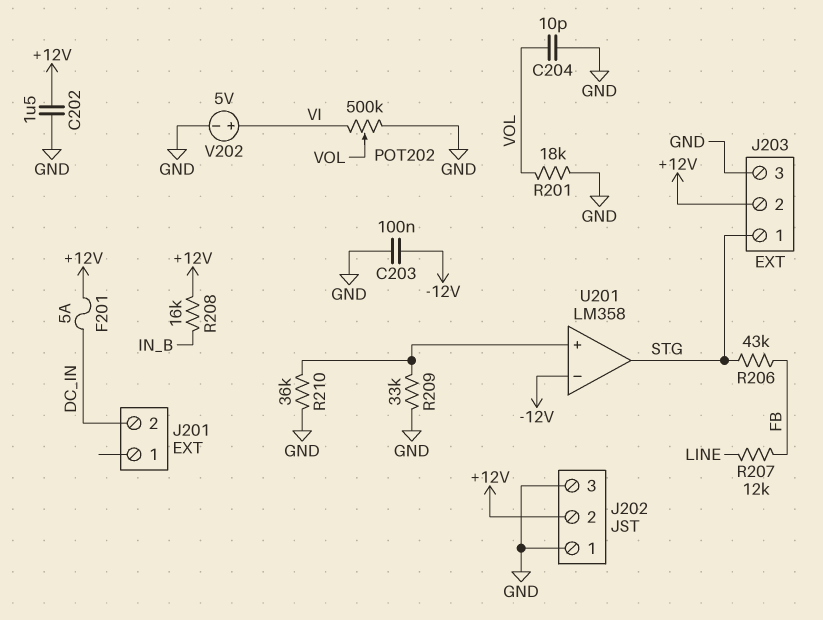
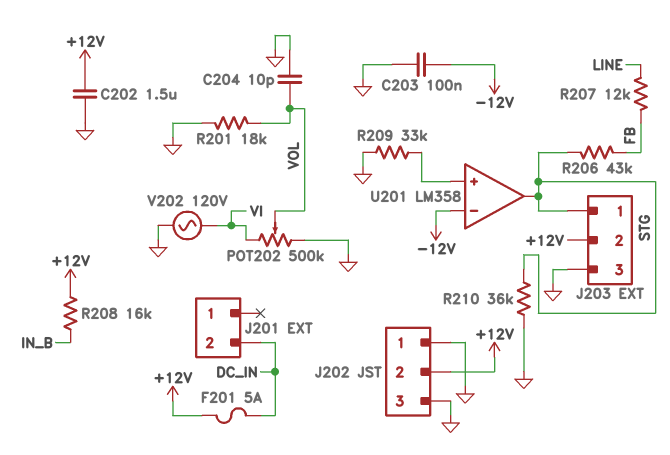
R210: 36k (GND, U201/in+) -> 36k (GND, STG)
V202: 5V (plus VI, minus GND) -> AC 120V (GND, VI)

